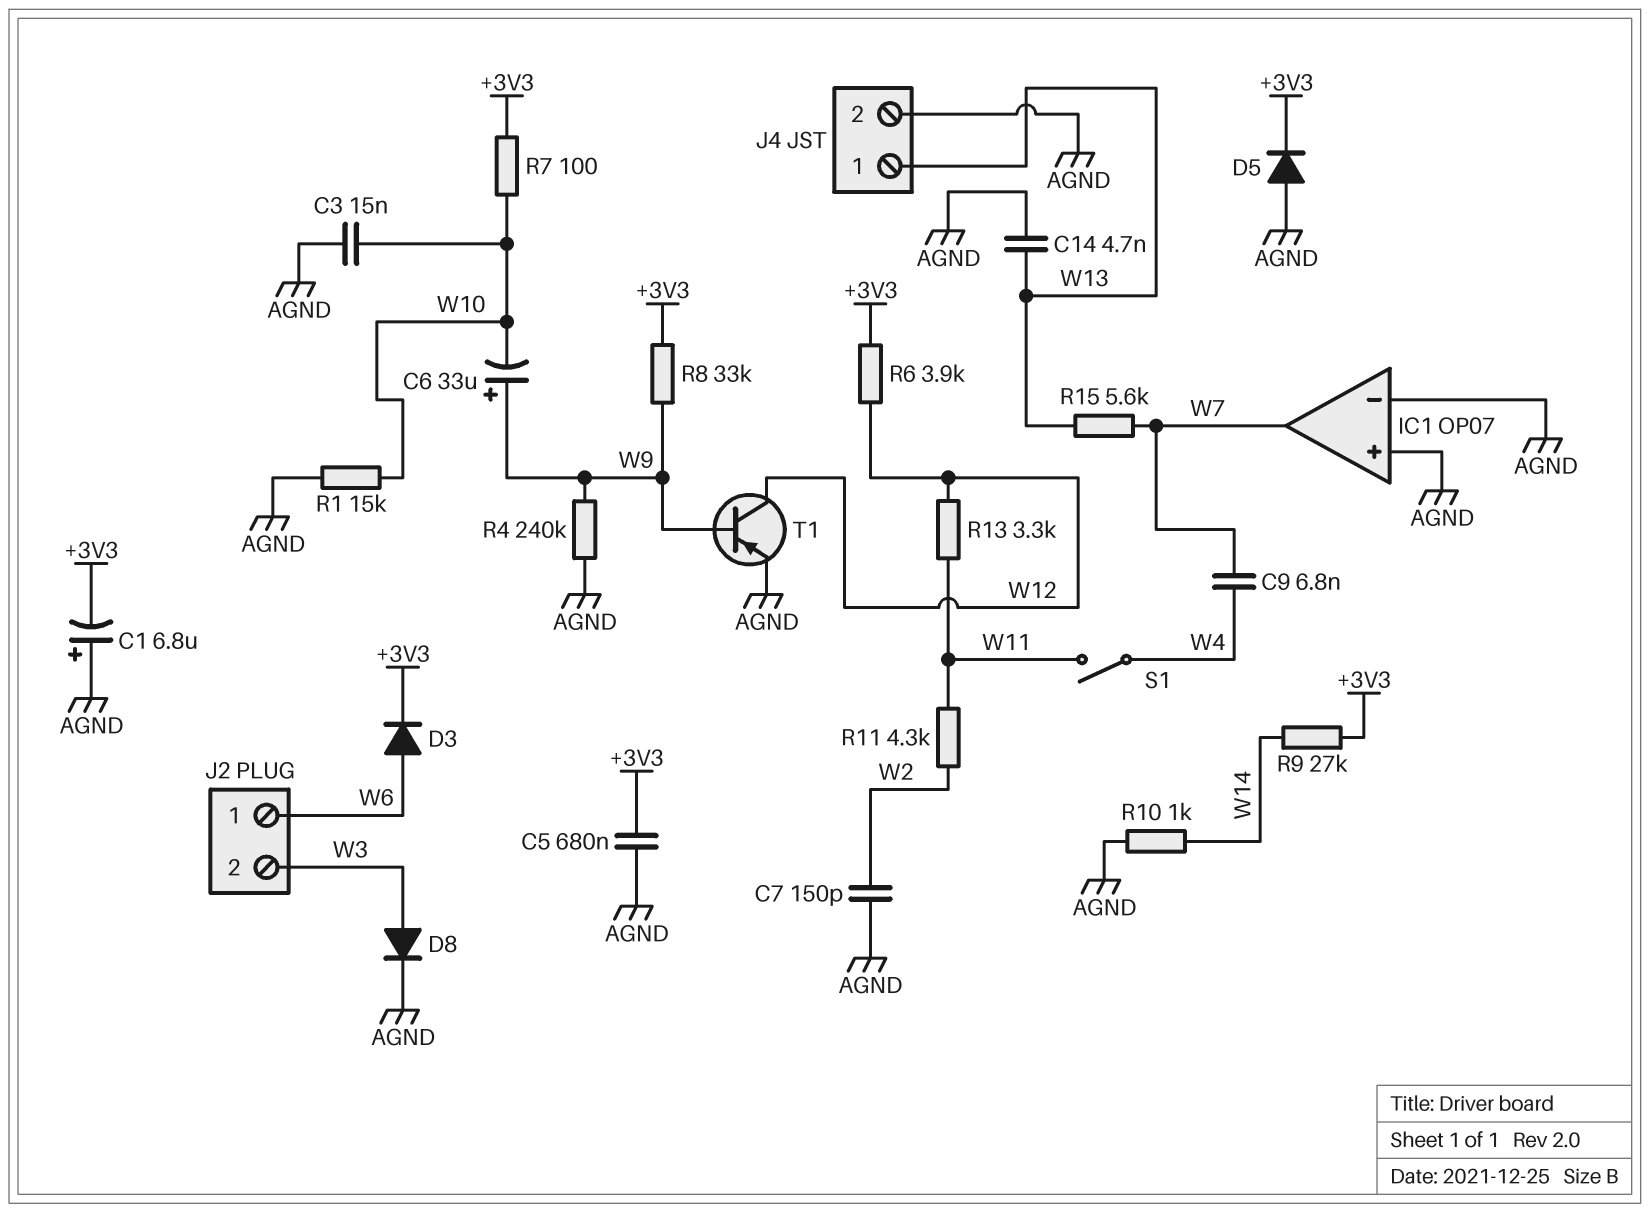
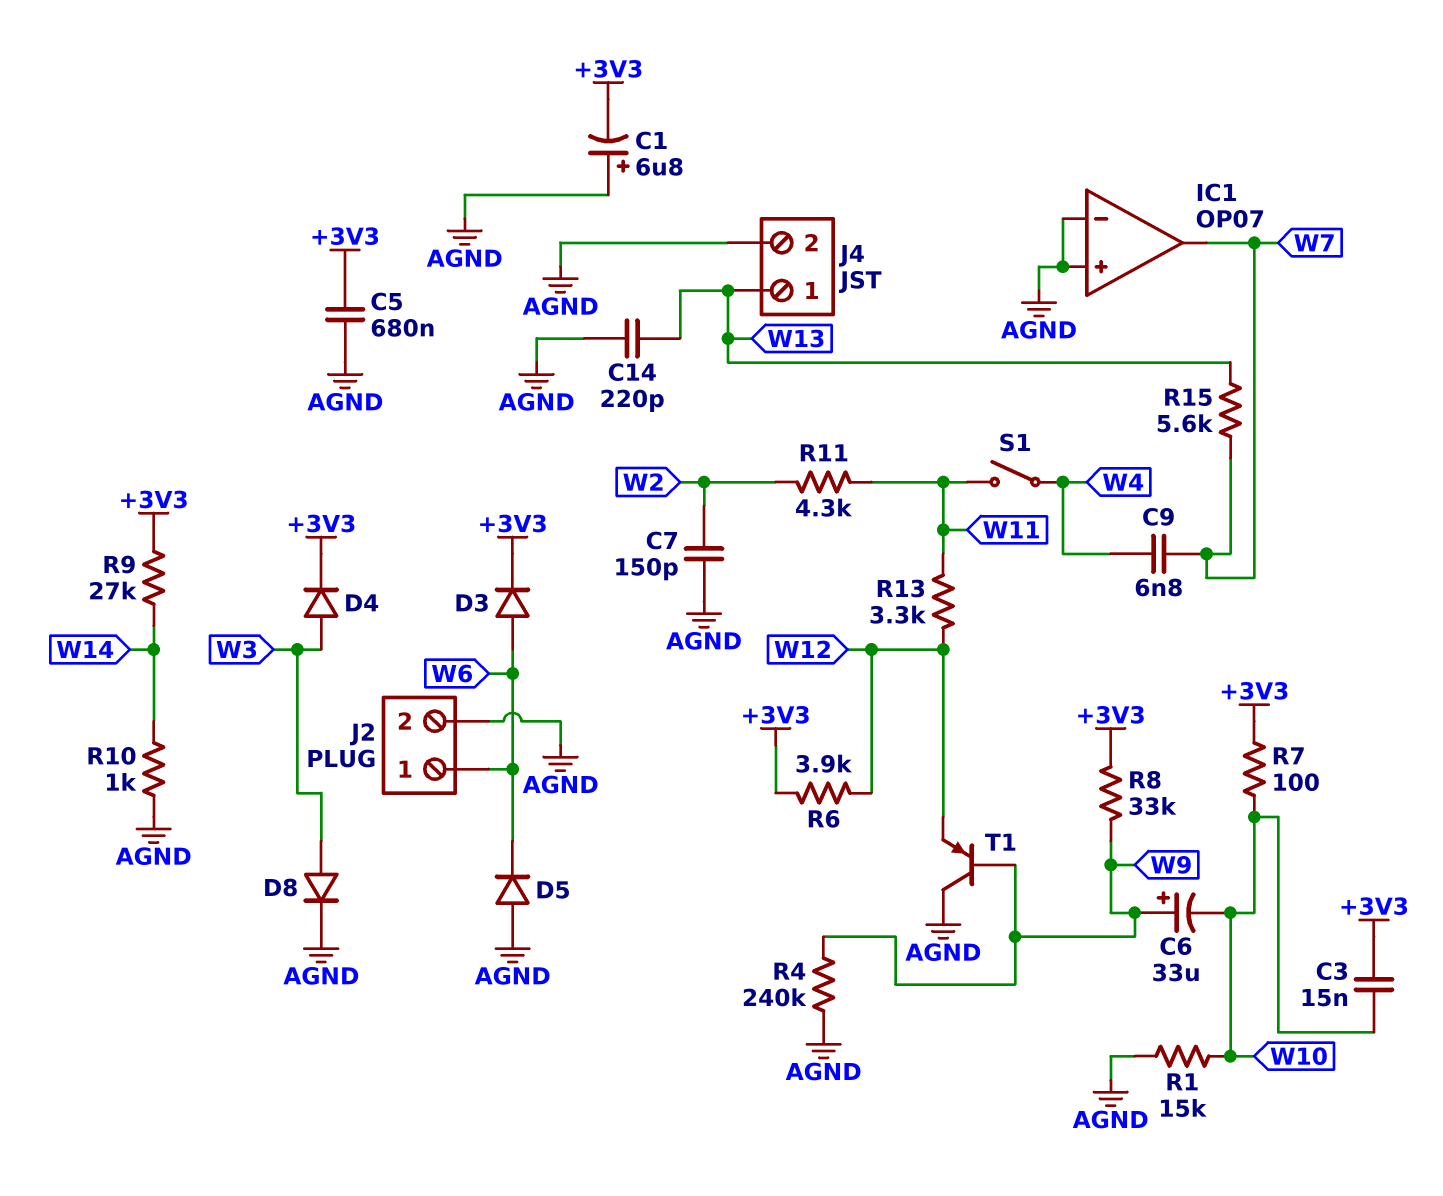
C3: 15nF (AGND, W10) -> 15nF (+3V3, W10)
C14: 4.7nF (AGND, W13) -> 220pF (AGND, W13)
D4: none -> diode (A W3, K +3V3)
D5: diode (A AGND, K +3V3) -> diode (A AGND, K W6)
J2 pin 2: W3 -> AGND
T1: PNP (B W9, C W12, E AGND) -> PNP (B W9, C AGND, E W12)

